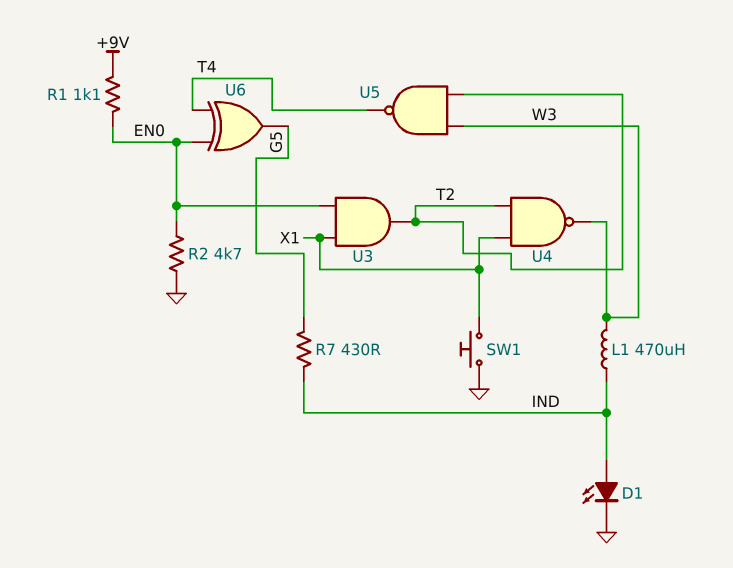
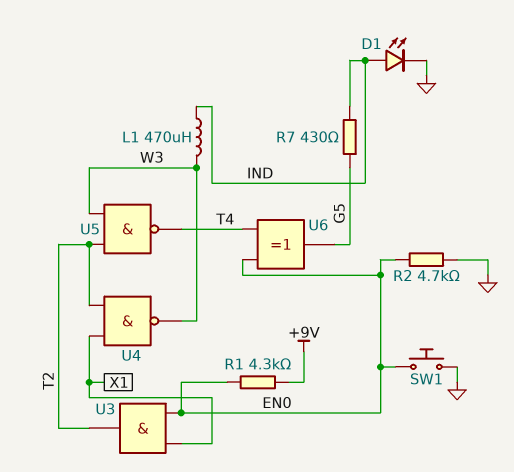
R1: 1.1k (+9V, EN0) -> 4.3k (+9V, EN0)
SW1: button (GND, X1) -> button (EN0, GND)

